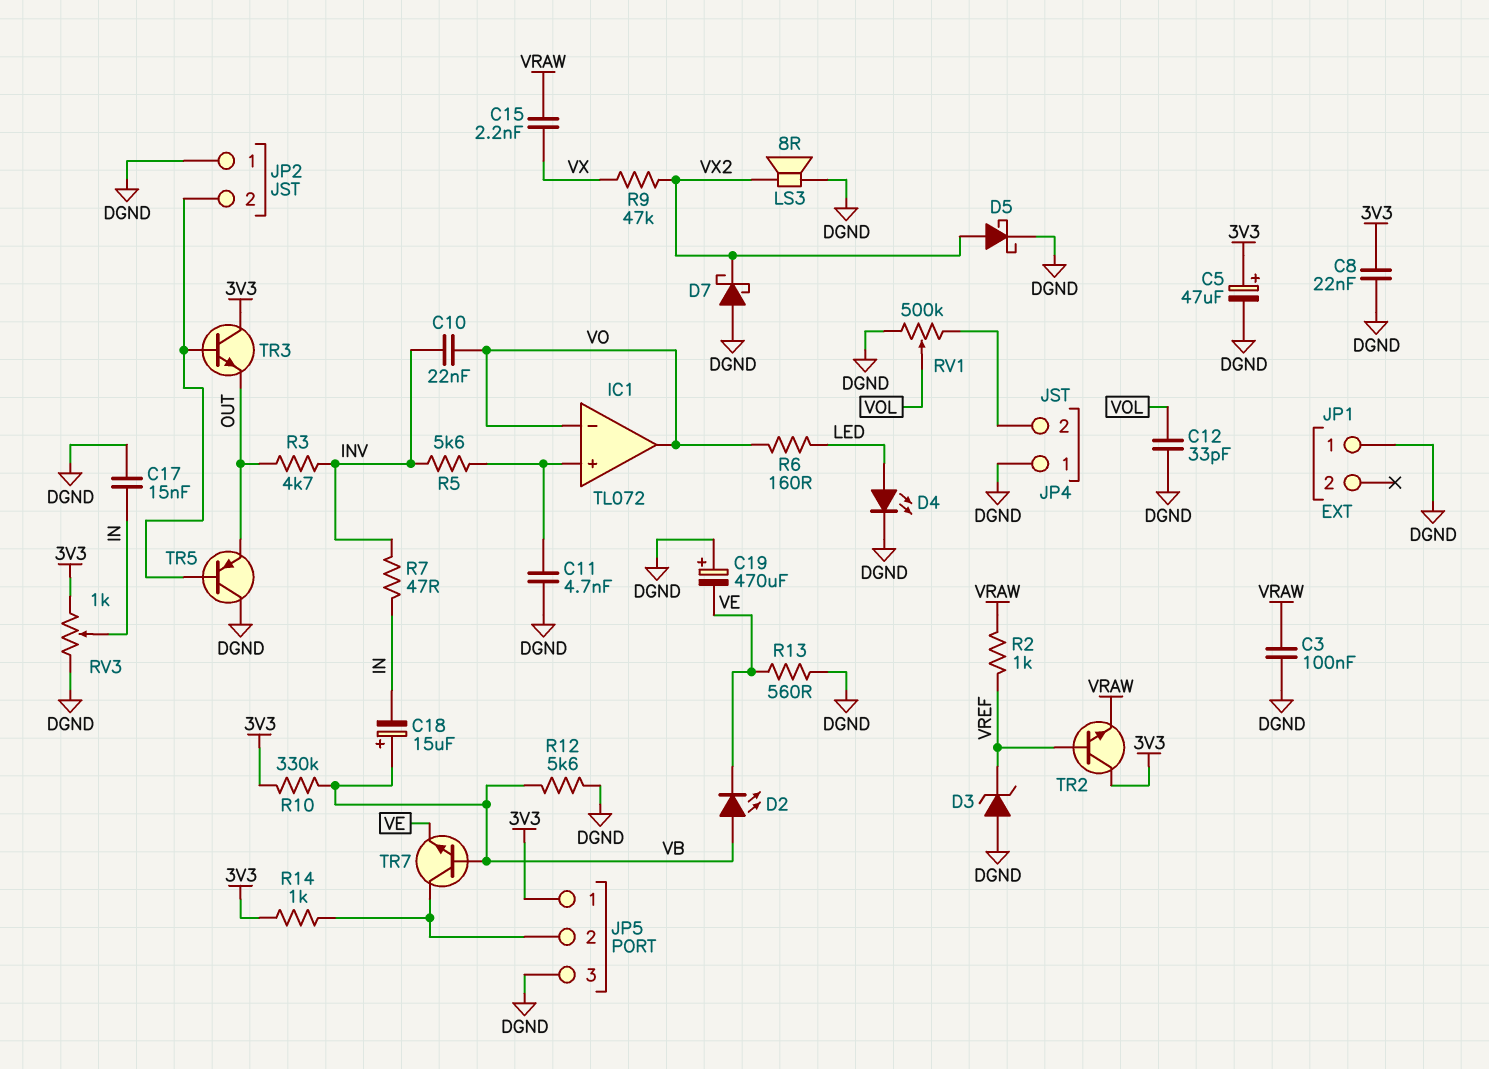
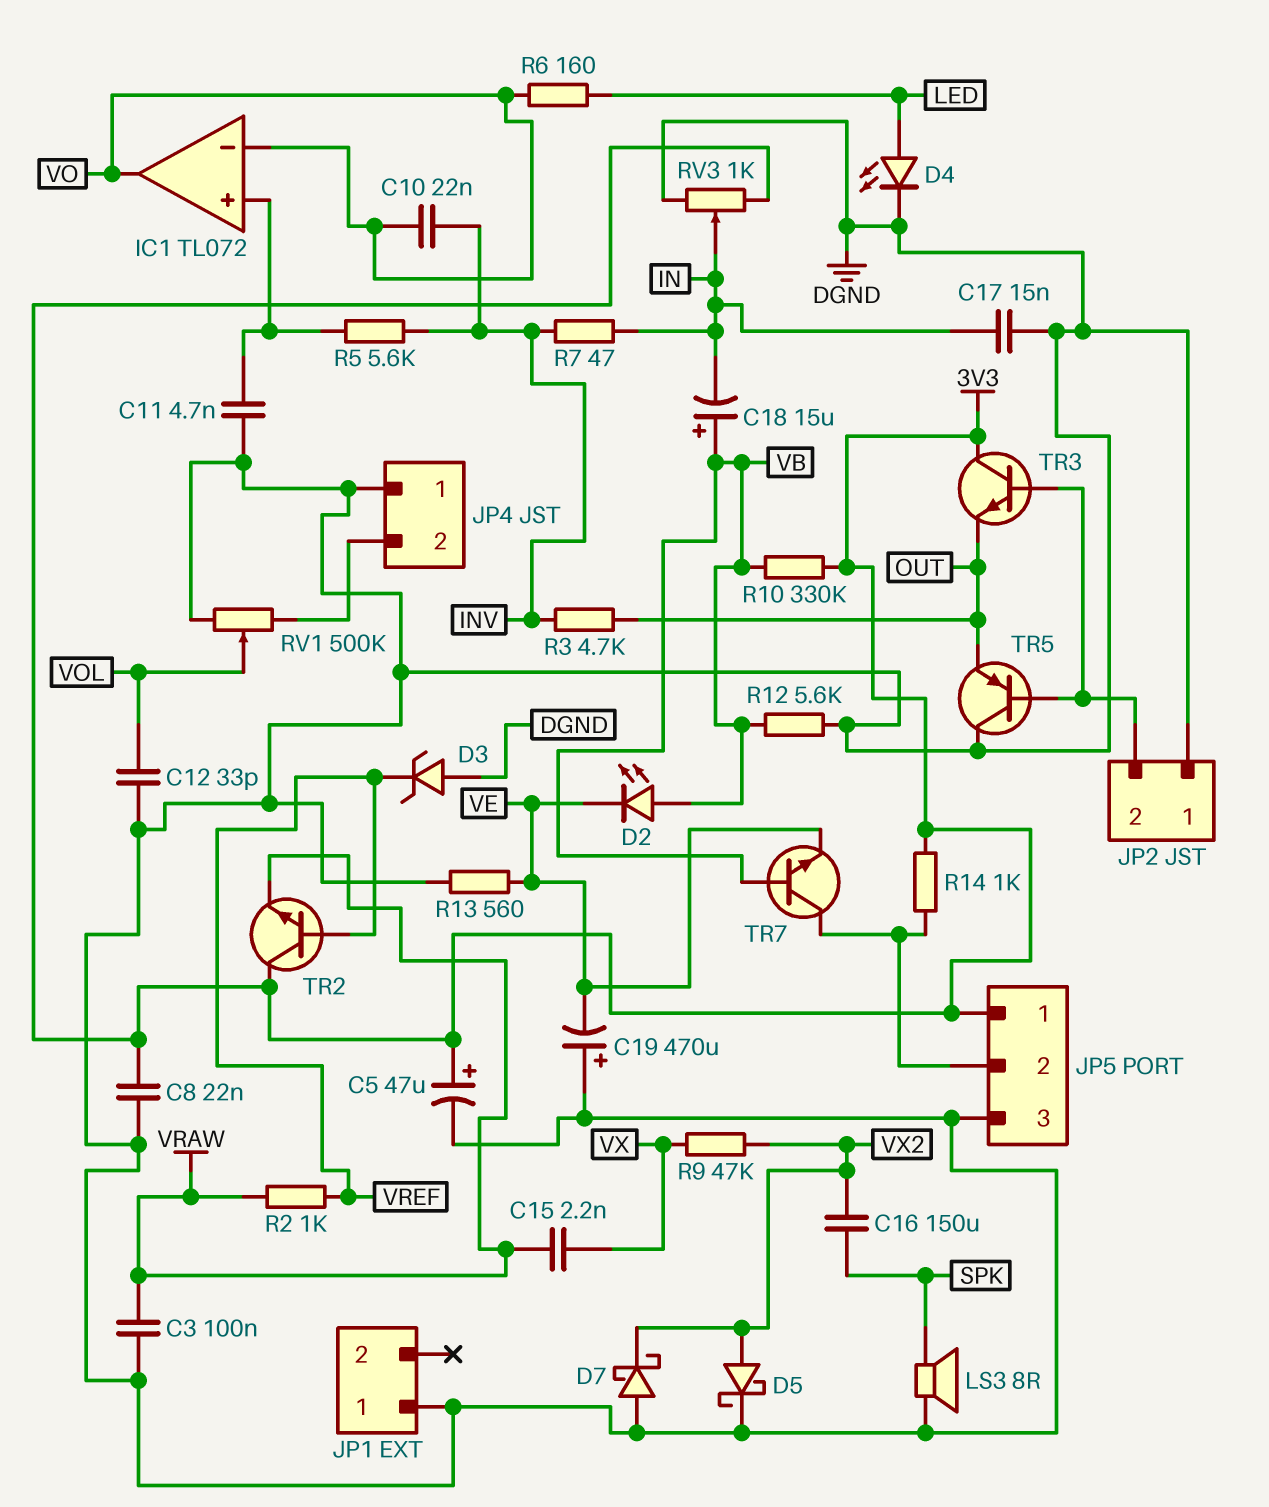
C16: none -> 150uF (SPK, VX2)
LS3: speaker 8R (DGND, VX2) -> speaker 8R (DGND, SPK)

